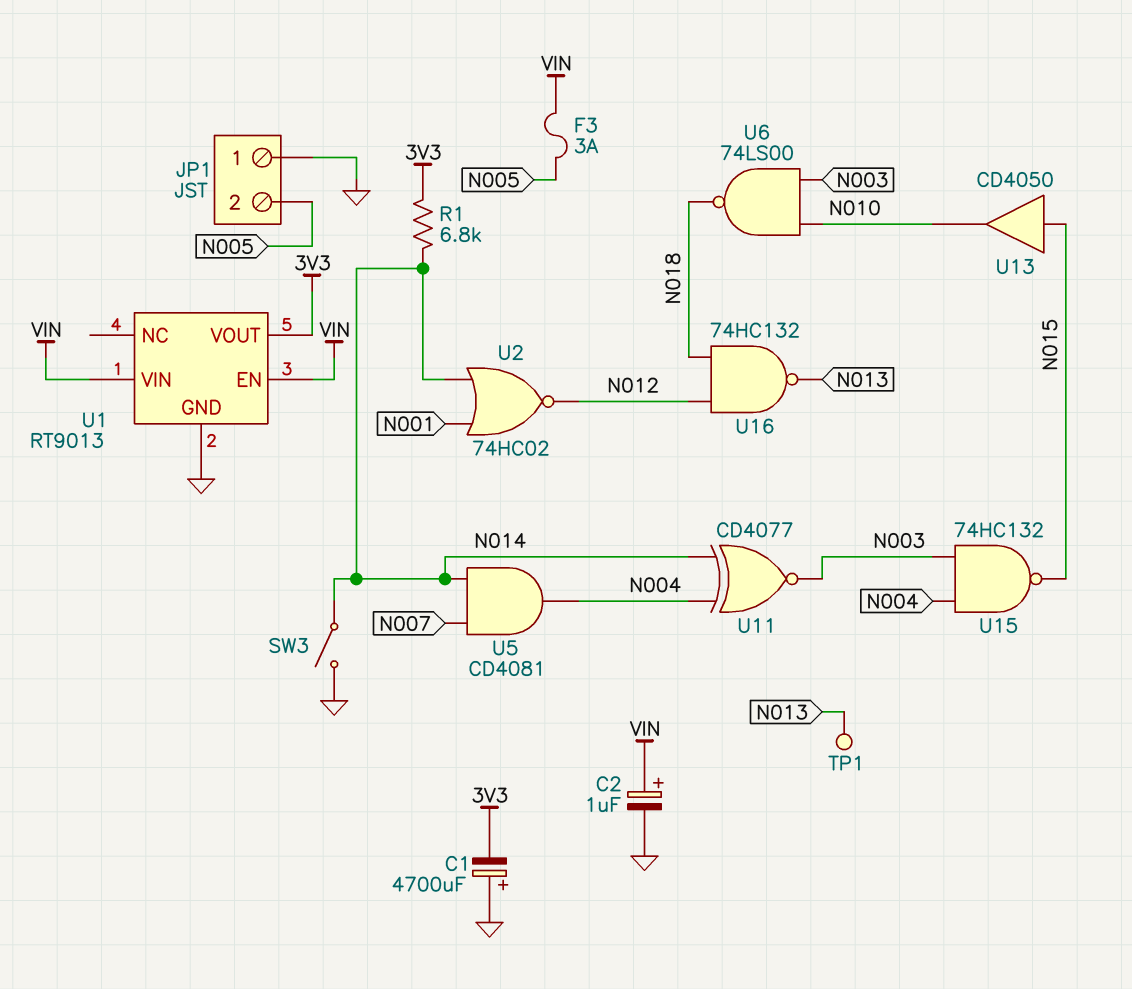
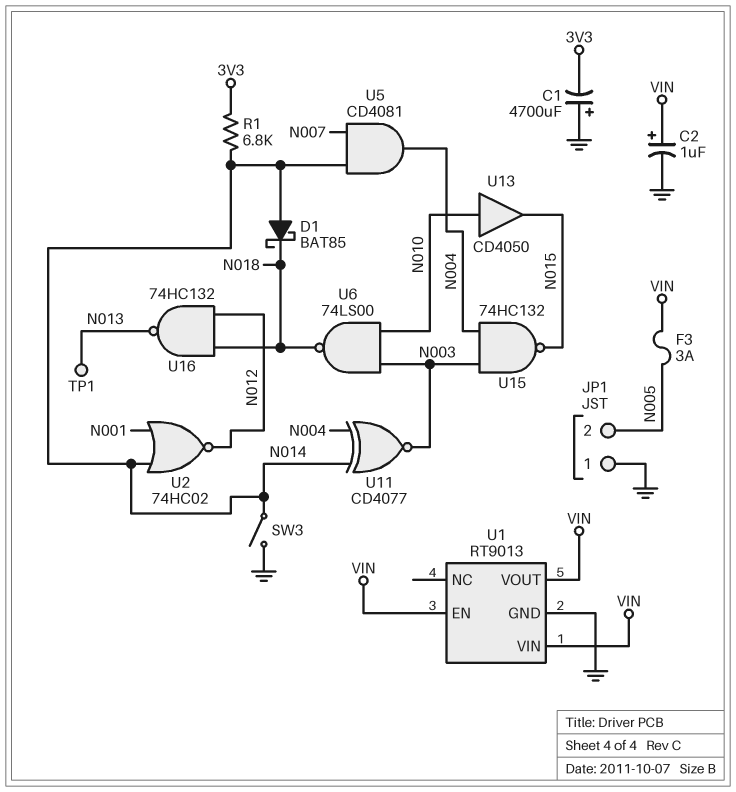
D1: none -> schottky BAT85 (A N014, K N018)
U1 pin VOUT: 3V3 -> VIN
U13: buffer CD4050 (in N015, out N010) -> buffer CD4050 (in N010, out N015)

